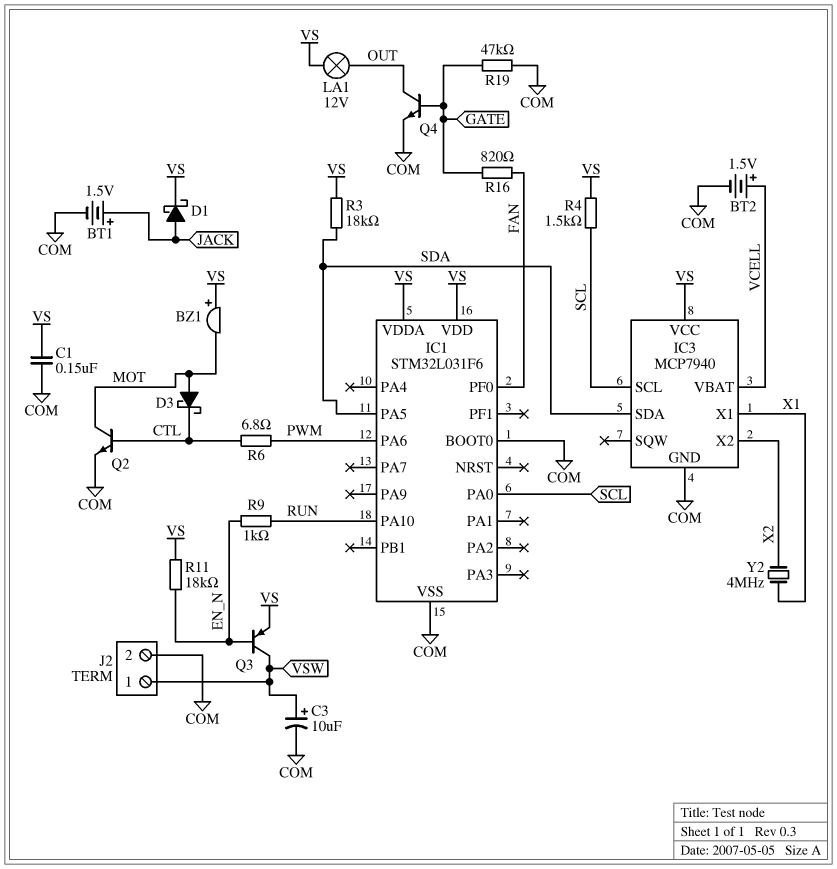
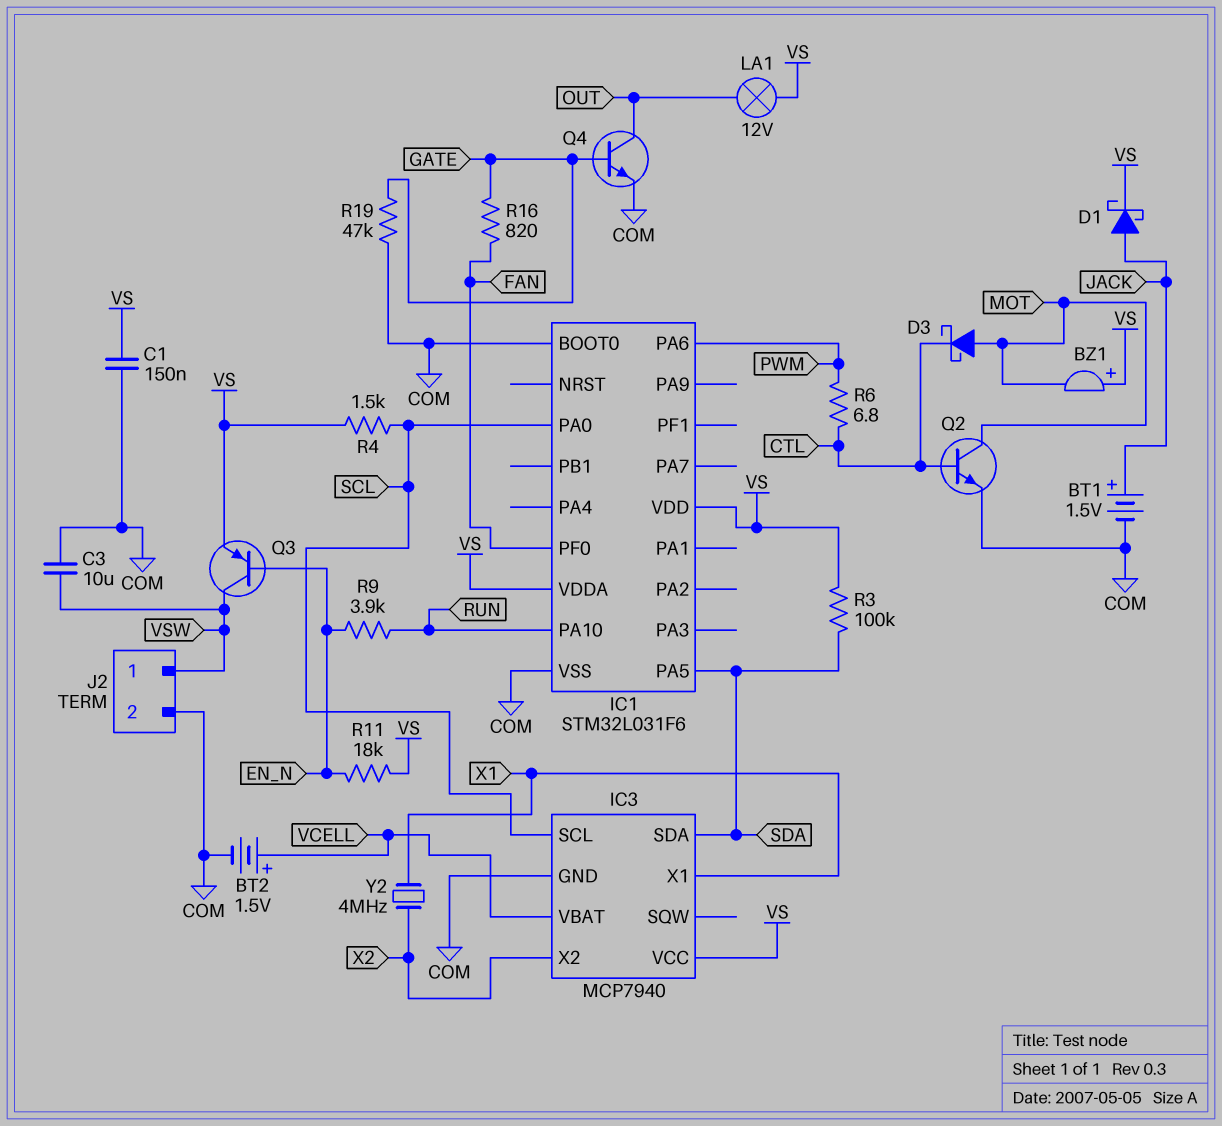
C3: 10uF (plus VSW, minus COM) -> 10uF (COM, VSW)
R3: 18k (SDA, VS) -> 100k (SDA, VS)
R9: 1k (EN_N, RUN) -> 3.9k (EN_N, RUN)

